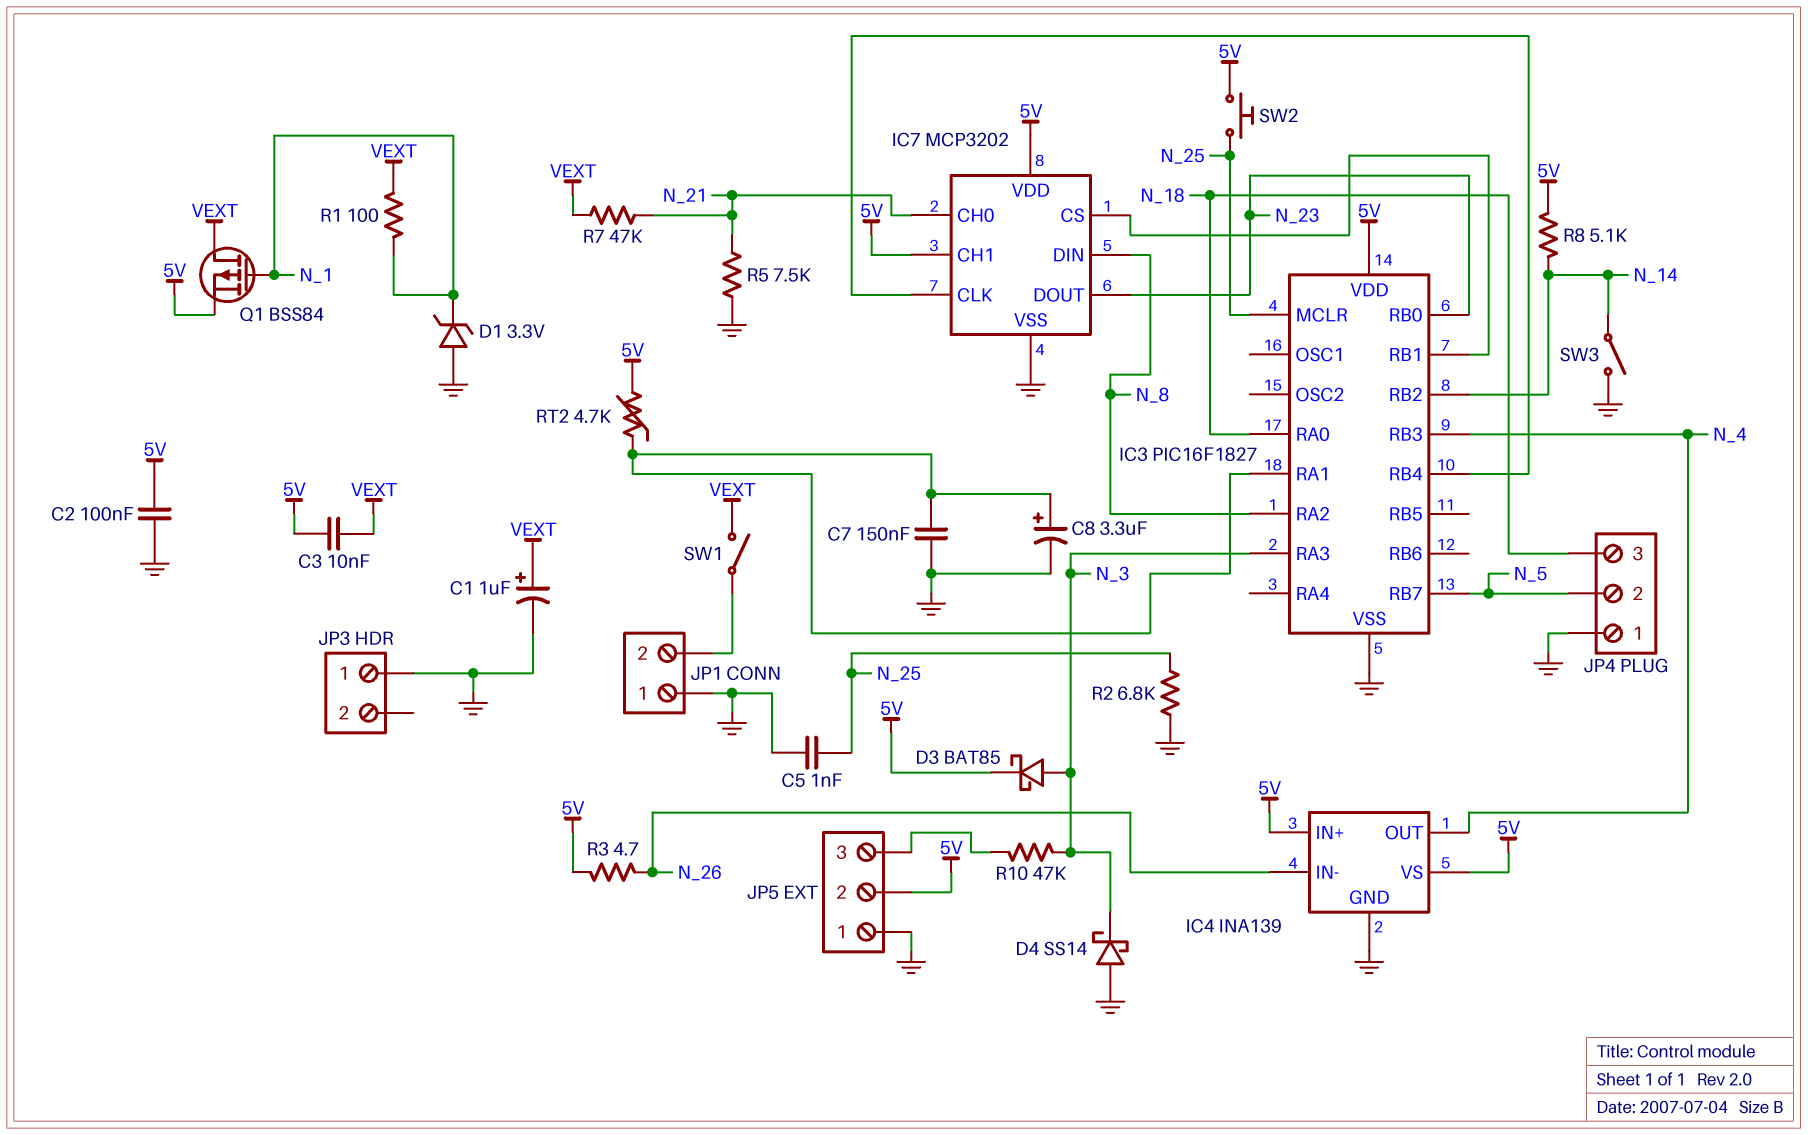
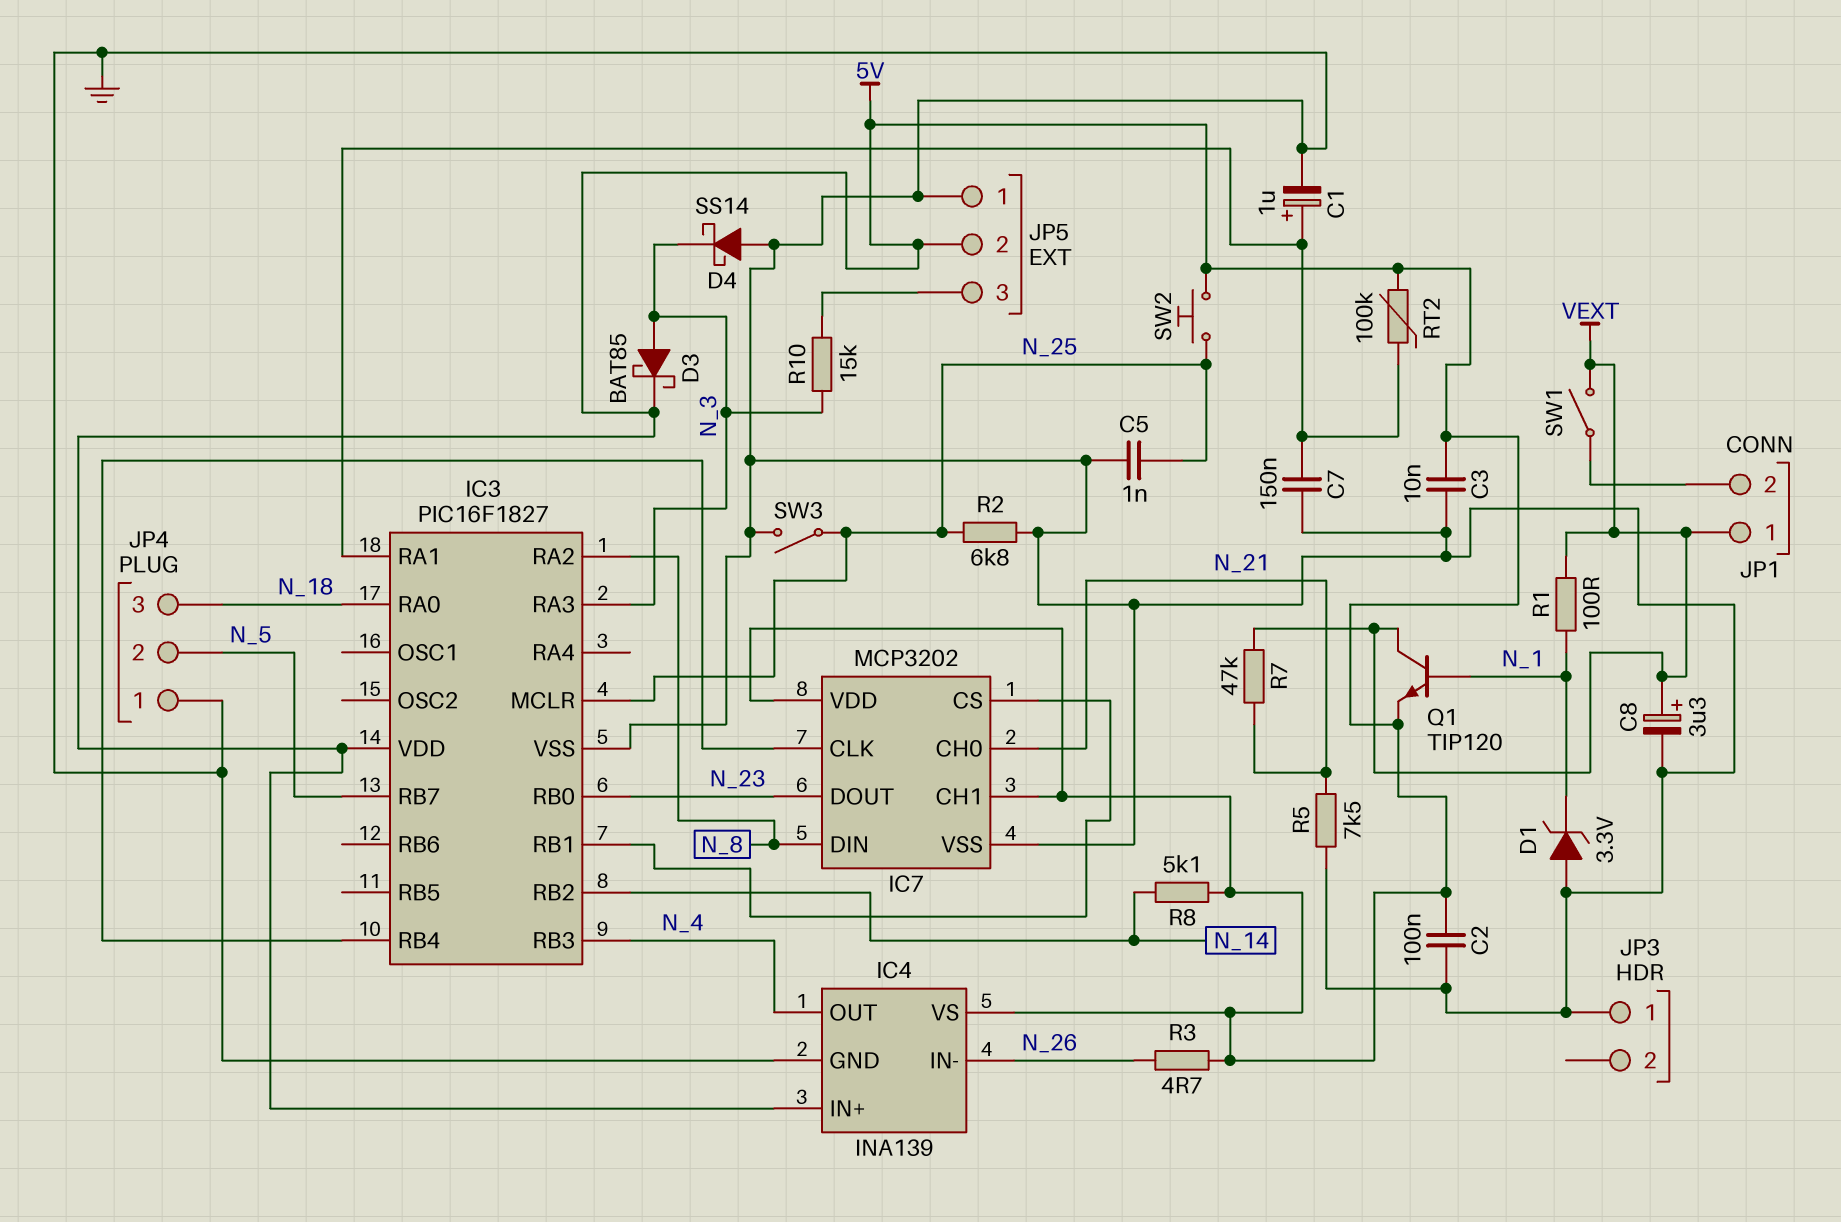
C1: 1uF (plus VEXT, minus GND) -> 1uF (plus IC3/RA1, minus GND)
C3: 10nF (5V, VEXT) -> 10nF (5V, GND)
C8: 3.3uF (plus IC3/RA1, minus GND) -> 3.3uF (plus VEXT, minus GND)
JP1 pin 1: GND -> VEXT
Q1: PMOS BSS84 (G N_1, D VEXT, S 5V) -> NPN TIP120 (B N_1, C VEXT, E 5V)
R10: 47k (JP5/3, N_3) -> 15k (JP5/3, N_3)
RT2: 4.7k (5V, IC3/RA1) -> 100k (5V, IC3/RA1)
SW3: switch (GND, N_14) -> switch (GND, N_25)

